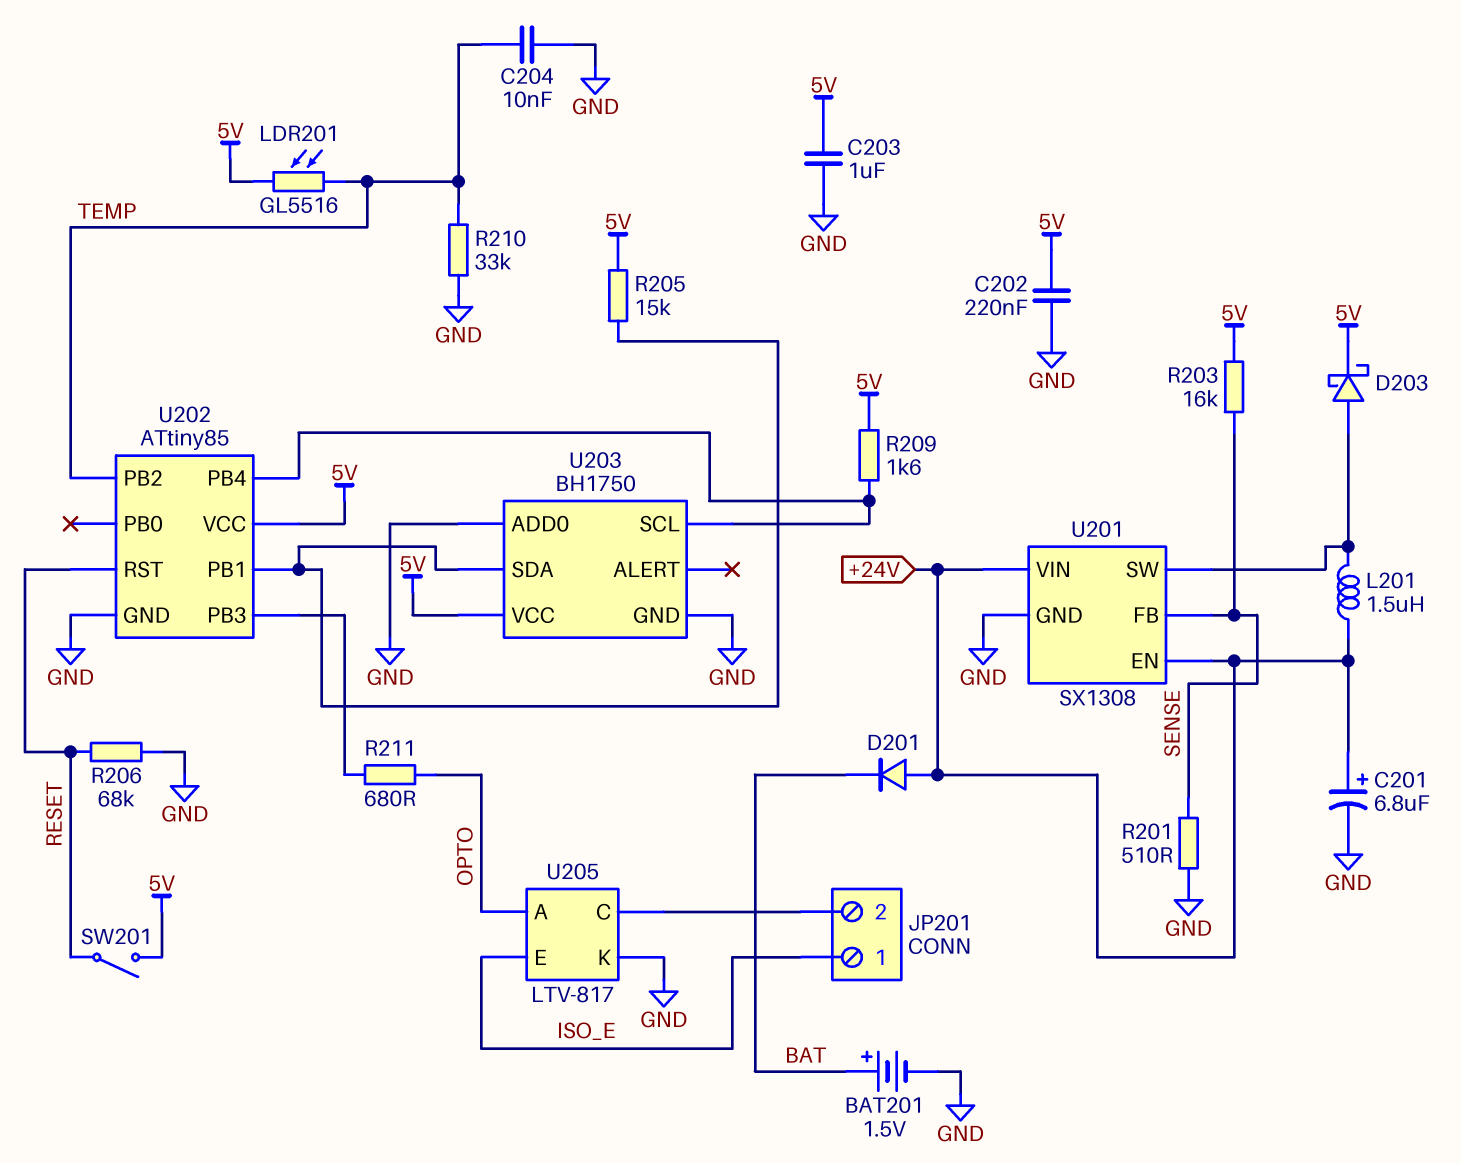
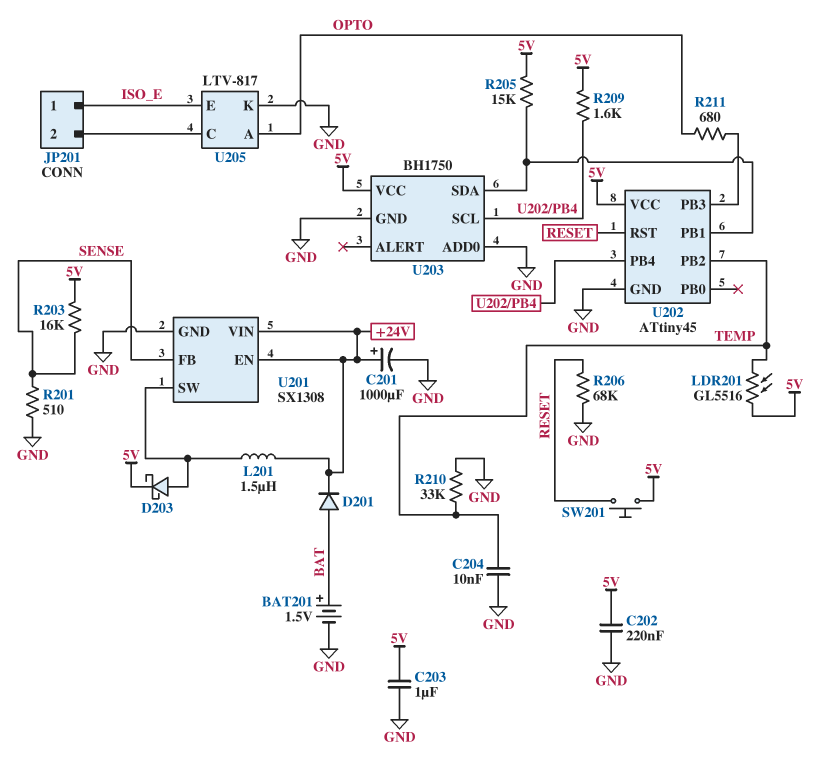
C201: 6.8uF (plus +24V, minus GND) -> 1000uF (plus +24V, minus GND)
D201: diode (A +24V, K BAT) -> diode (A BAT, K +24V)
SW201: switch (5V, RESET) -> button (5V, RESET)
U202: ATtiny85 -> ATtiny45

